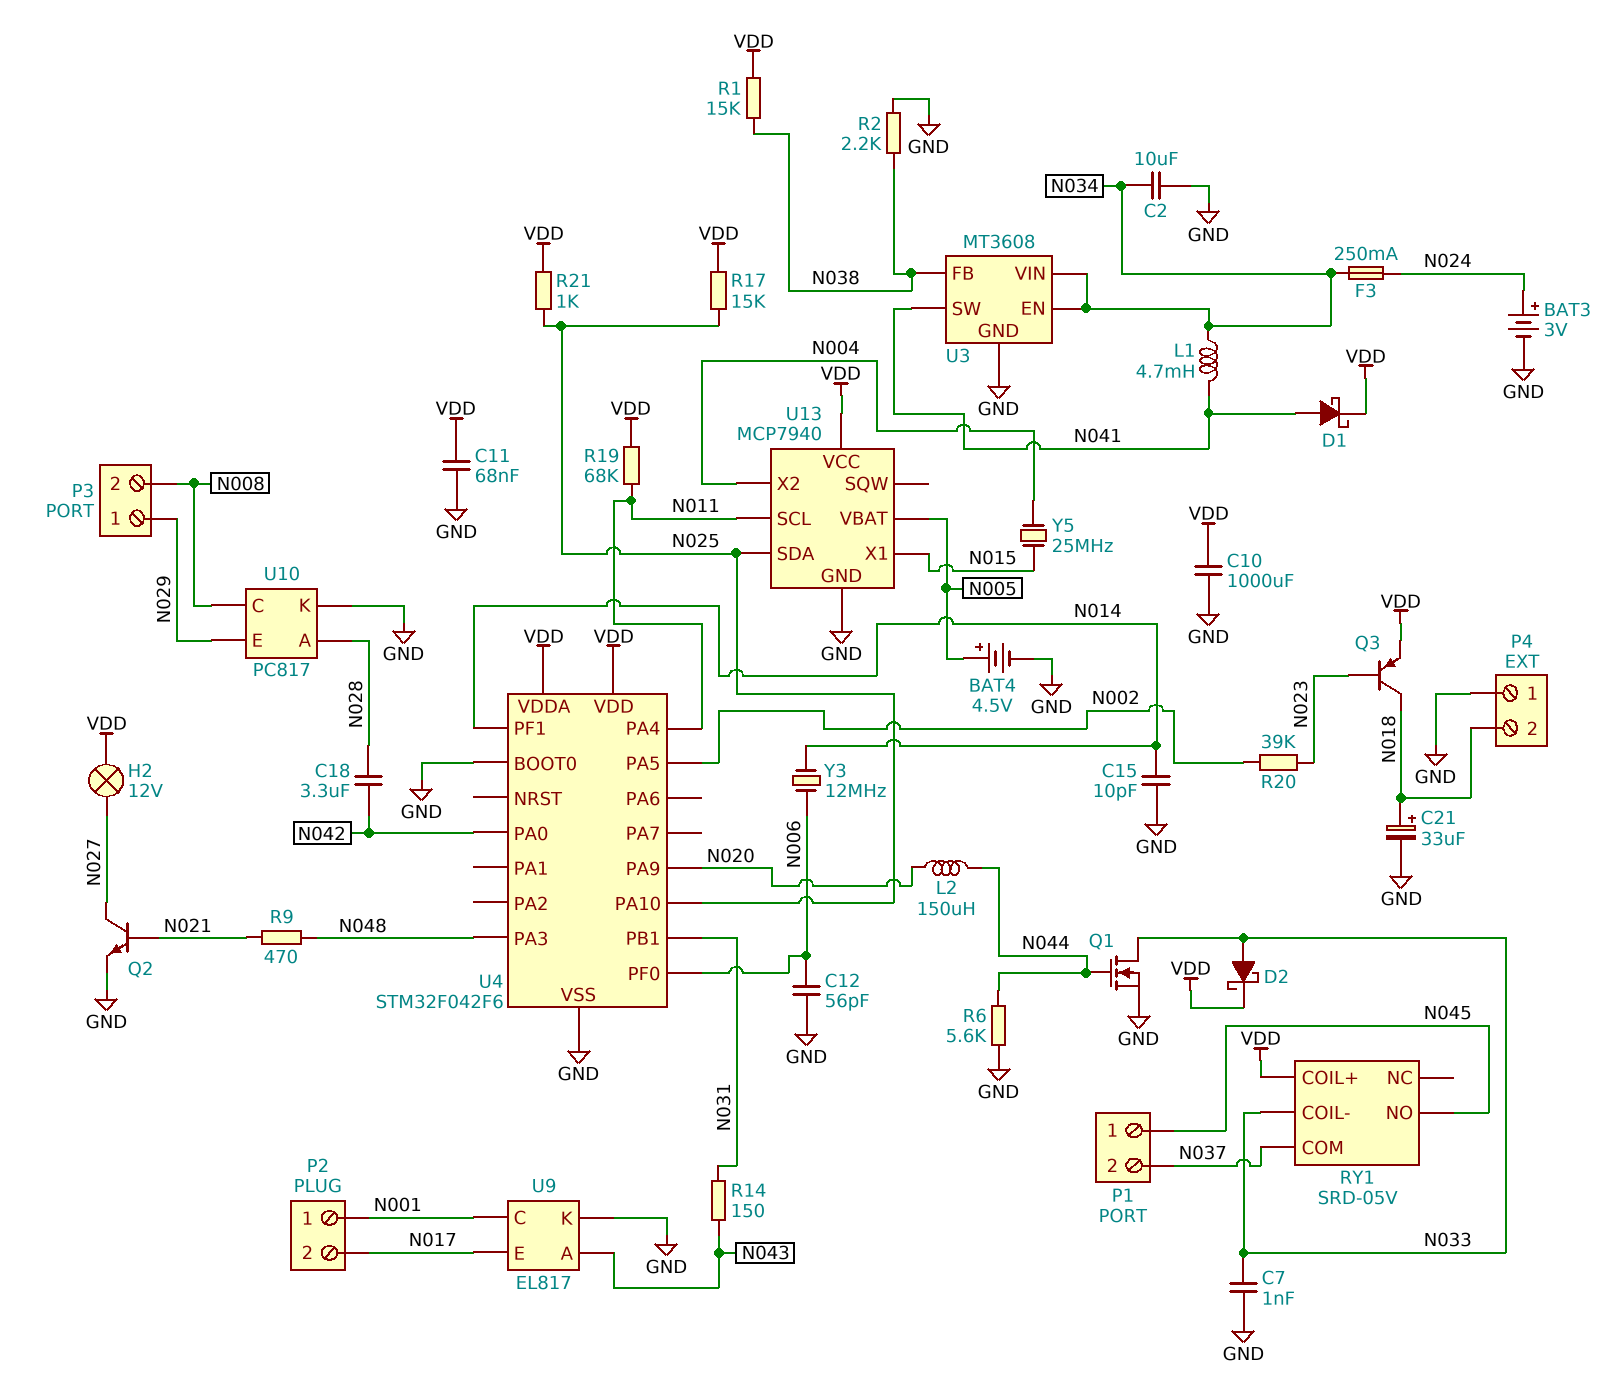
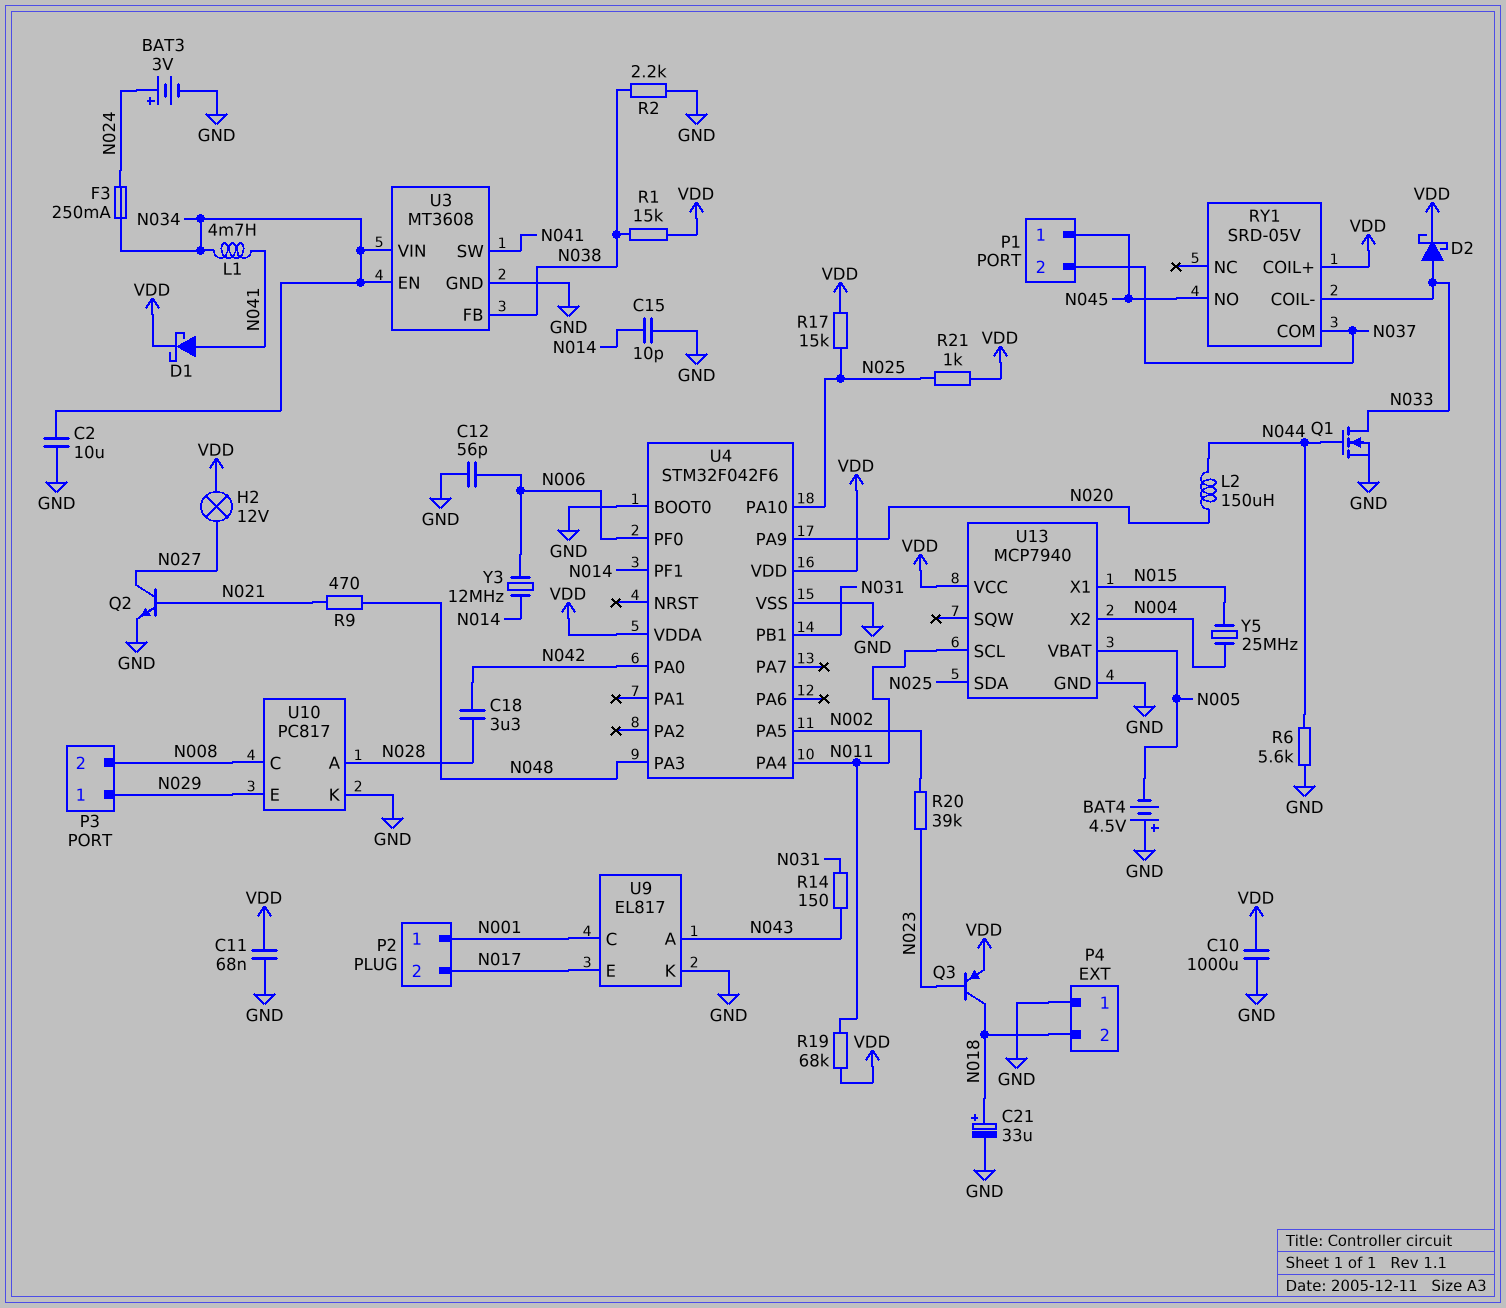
BAT4: 4.5V (plus N005, minus GND) -> 4.5V (plus GND, minus N005)
C7: 1nF (GND, N033) -> none

